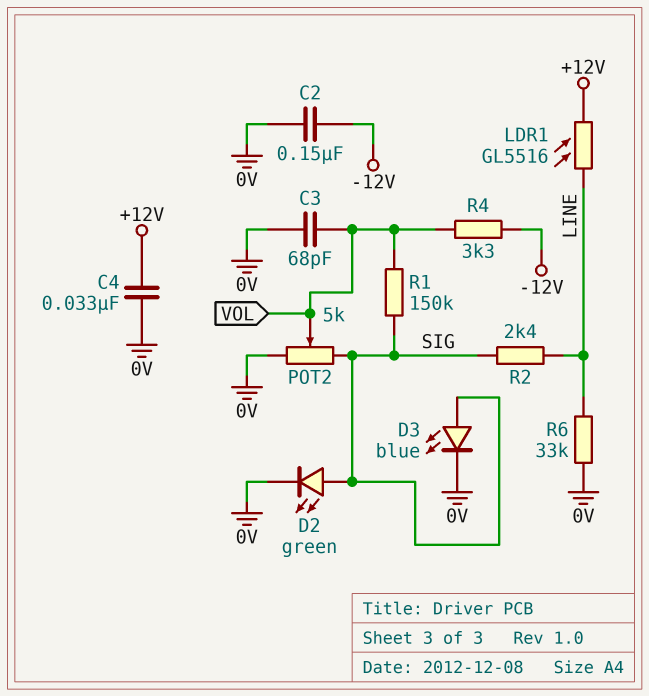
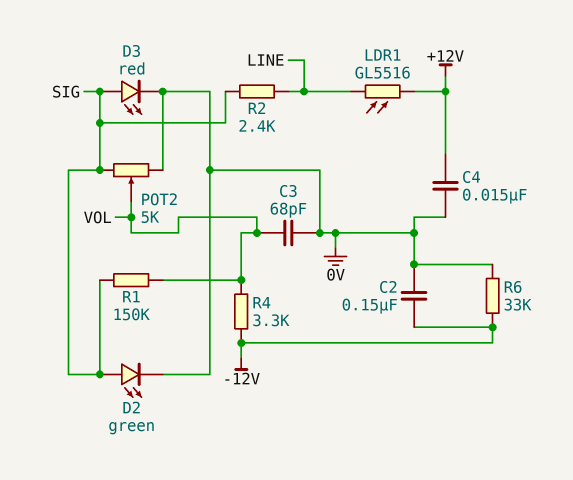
C4: 33nF (+12V, 0V) -> 15nF (+12V, 0V)
D3: LED blue (A SIG, K 0V) -> LED red (A SIG, K 0V)
R6: 33k (0V, LINE) -> 33k (-12V, 0V)

